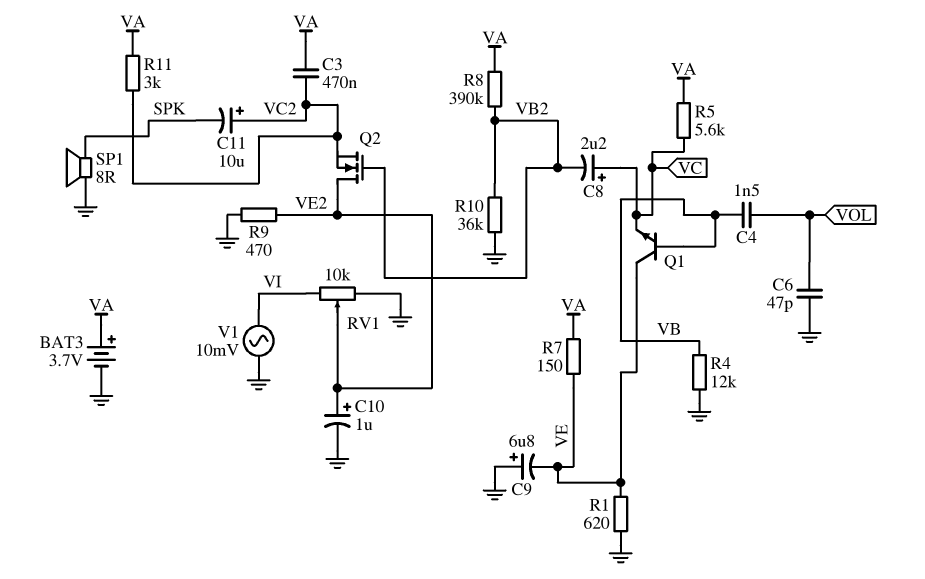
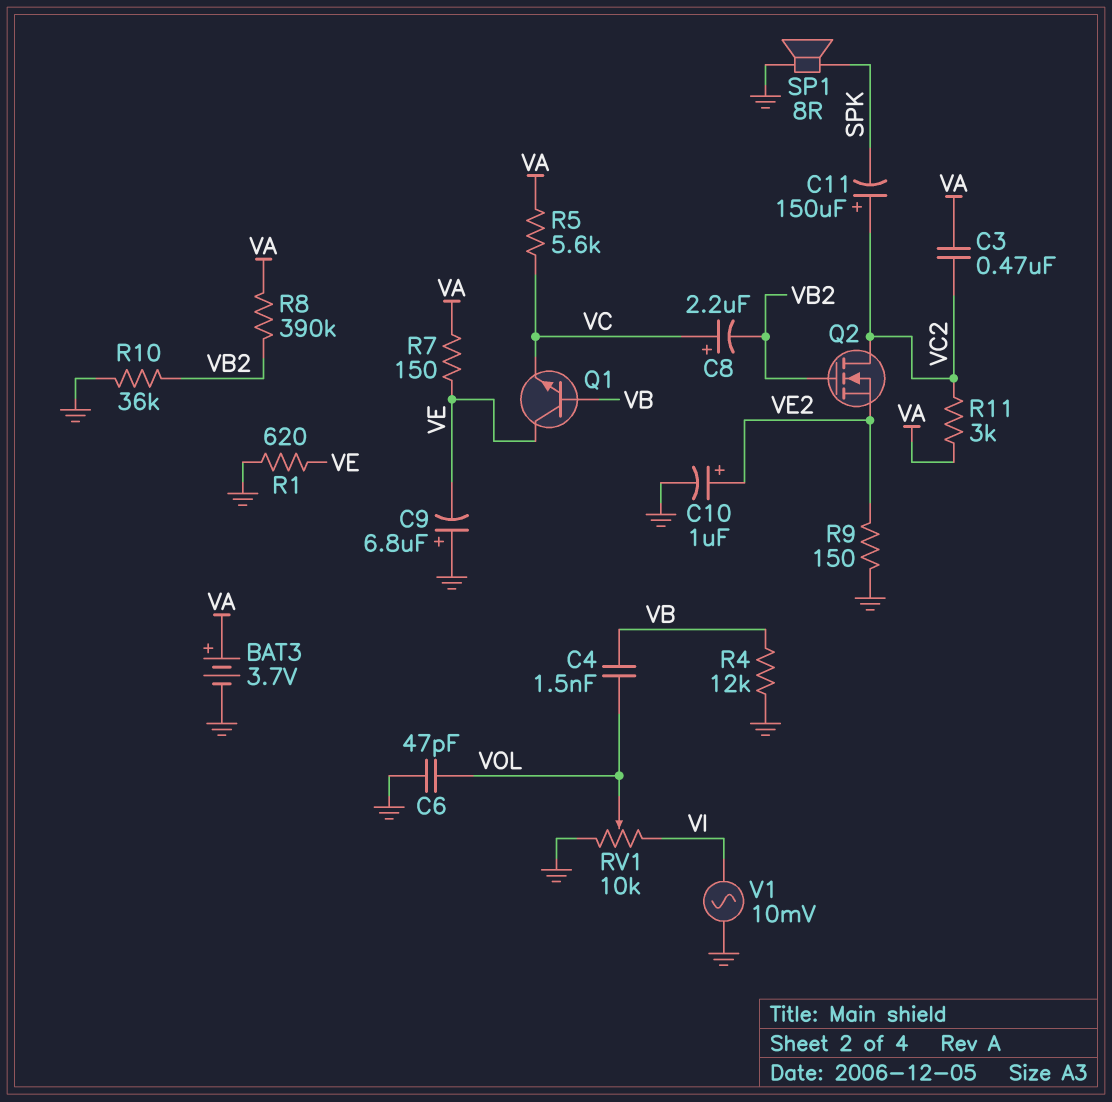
C11: 10uF (plus VC2, minus SPK) -> 150uF (plus VC2, minus SPK)
Q2: NMOS (G VB2, D VE2, S VC2) -> NMOS (G VB2, D VC2, S VE2)
R9: 470 (GND, VE2) -> 150 (GND, VE2)
RV1: 10k (GND, VI, wiper VE2) -> 10k (GND, VI, wiper VOL)

